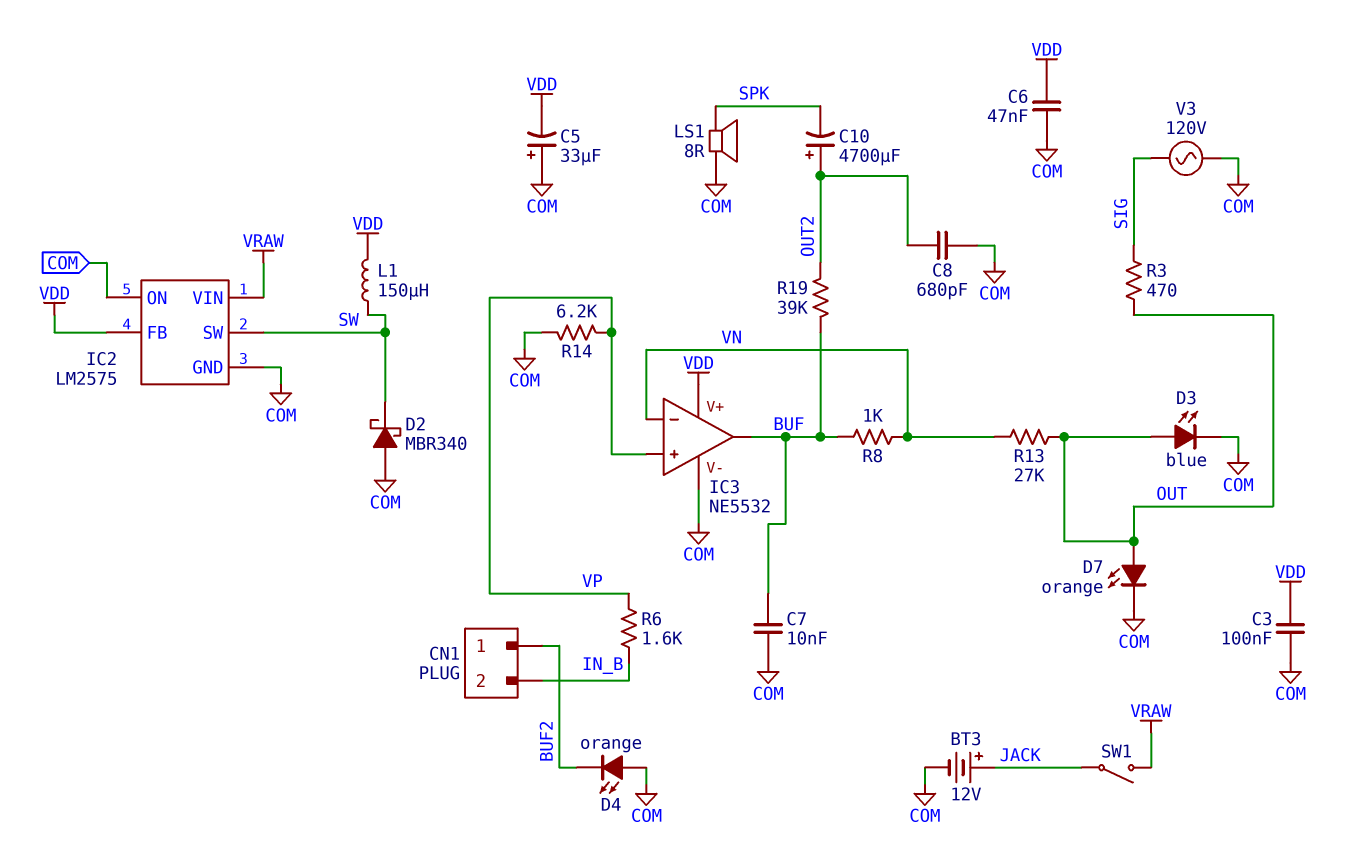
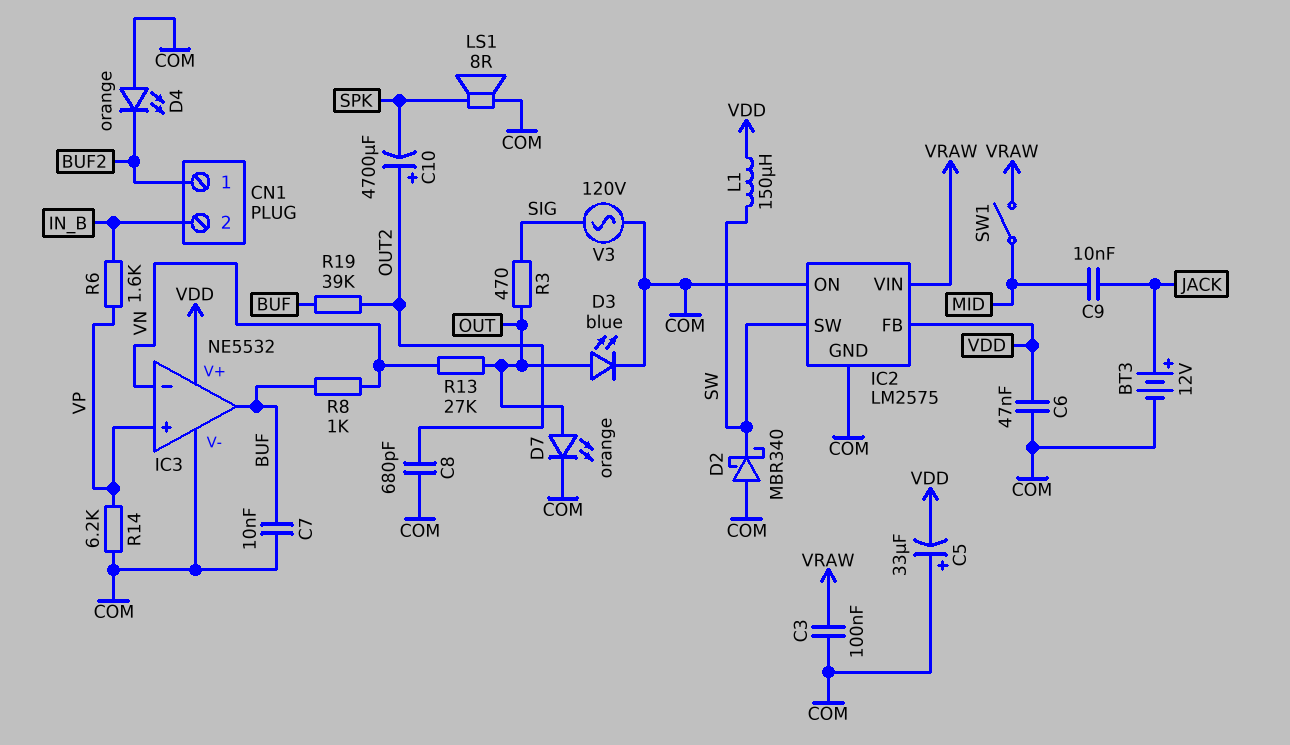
C3: 100nF (COM, VDD) -> 100nF (COM, VRAW)
C9: none -> 10nF (JACK, MID)
SW1: switch (JACK, VRAW) -> switch (MID, VRAW)

